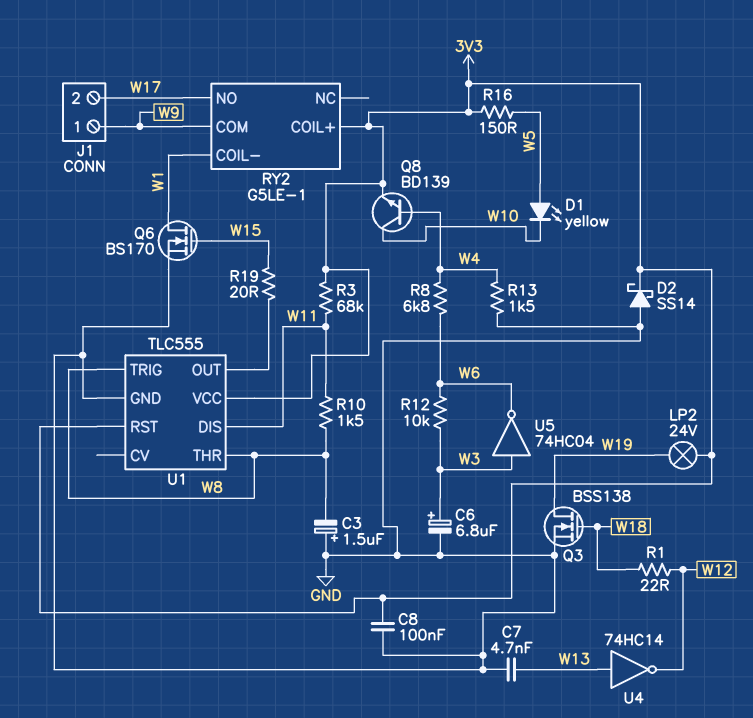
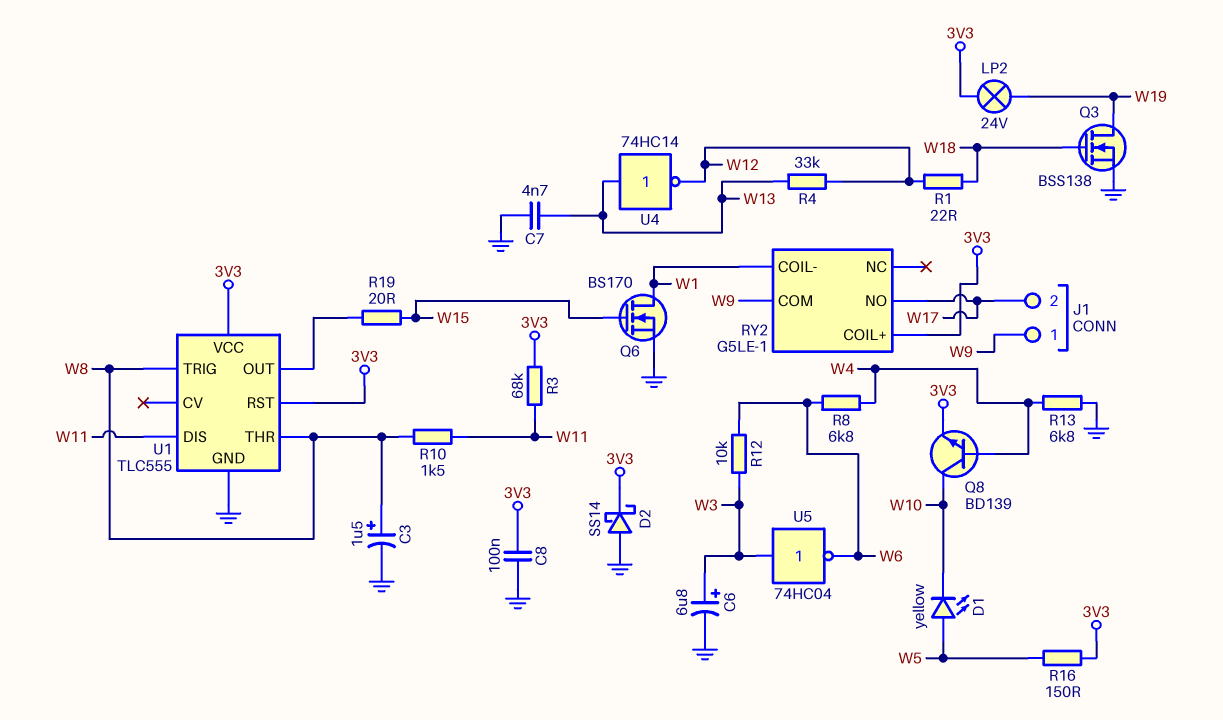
C3: 1.5uF (plus GND, minus W8) -> 1.5uF (plus W8, minus GND)
R4: none -> 33k (W12, W13)
R13: 1.5k (GND, W4) -> 6.8k (GND, W4)

